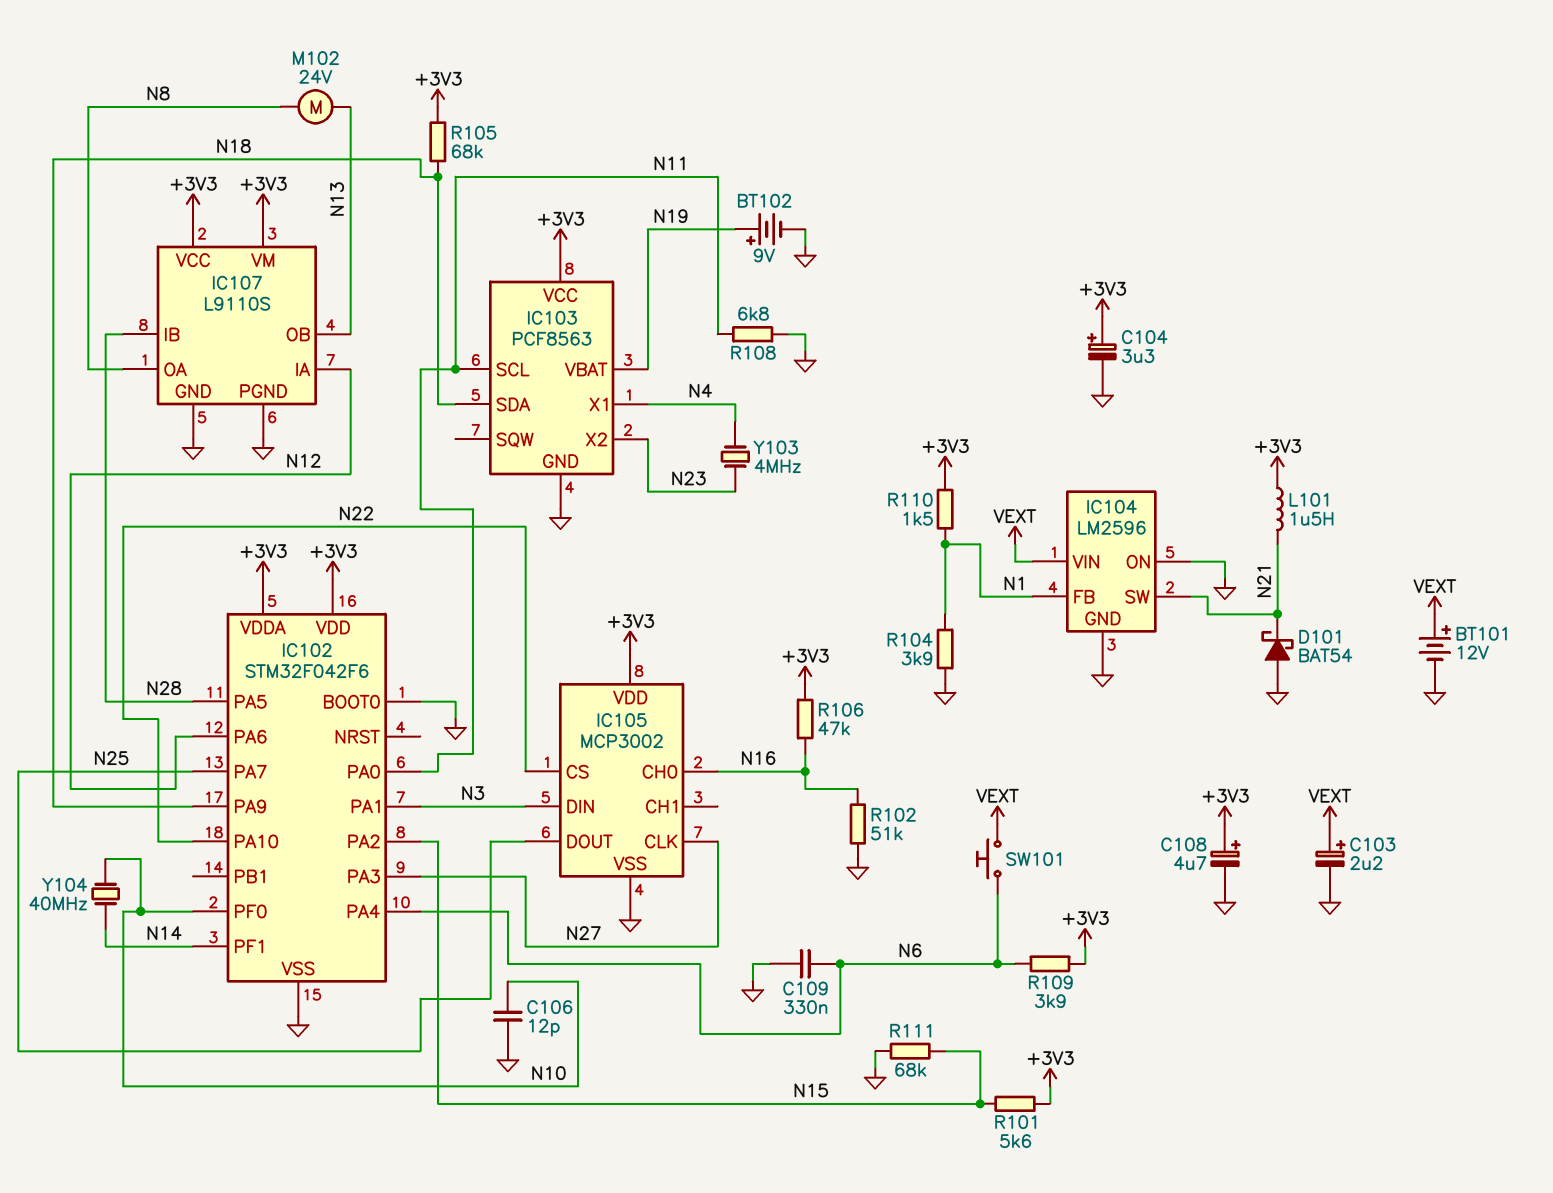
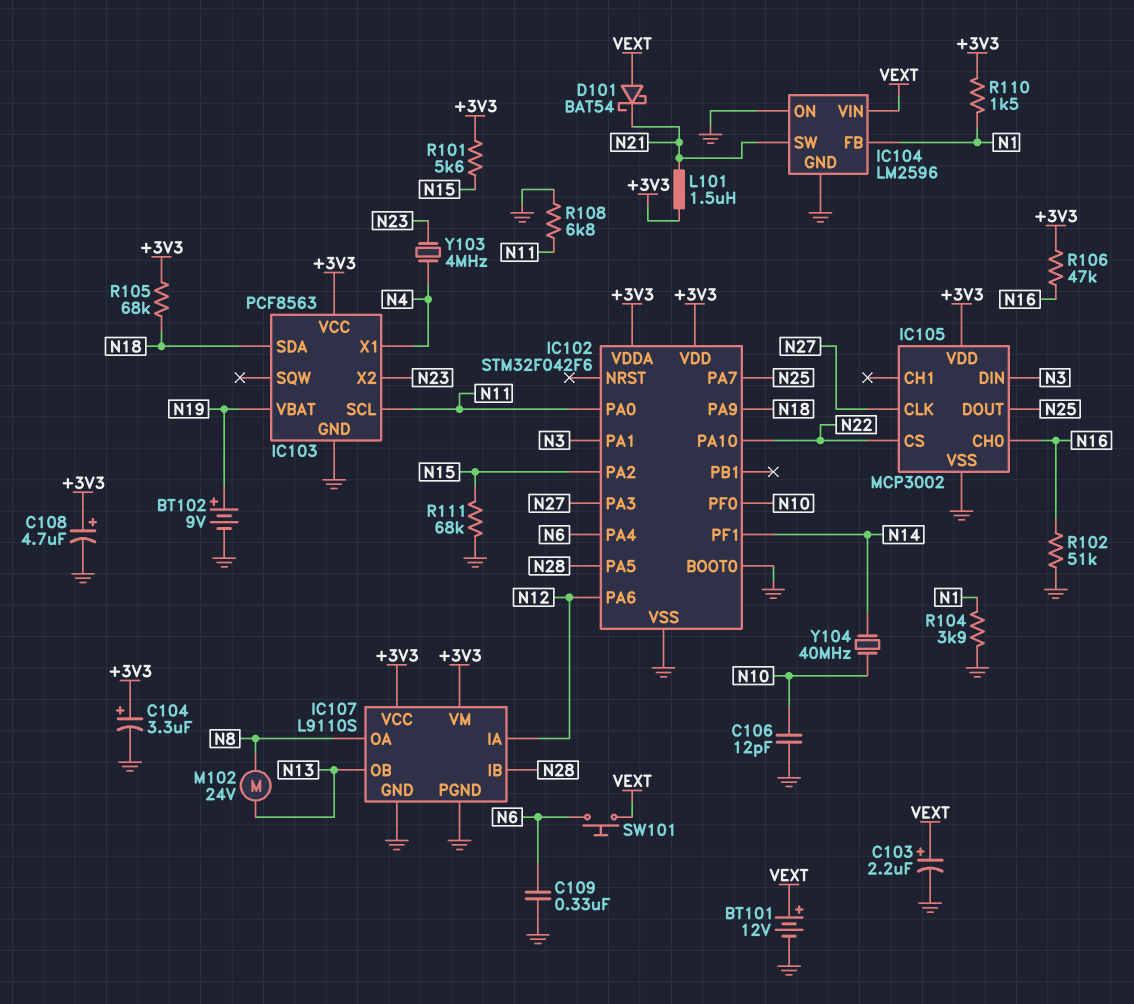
D101: schottky BAT54 (A GND, K N21) -> schottky BAT54 (A VEXT, K N21)
R109: 3.9k (+3V3, N6) -> none

